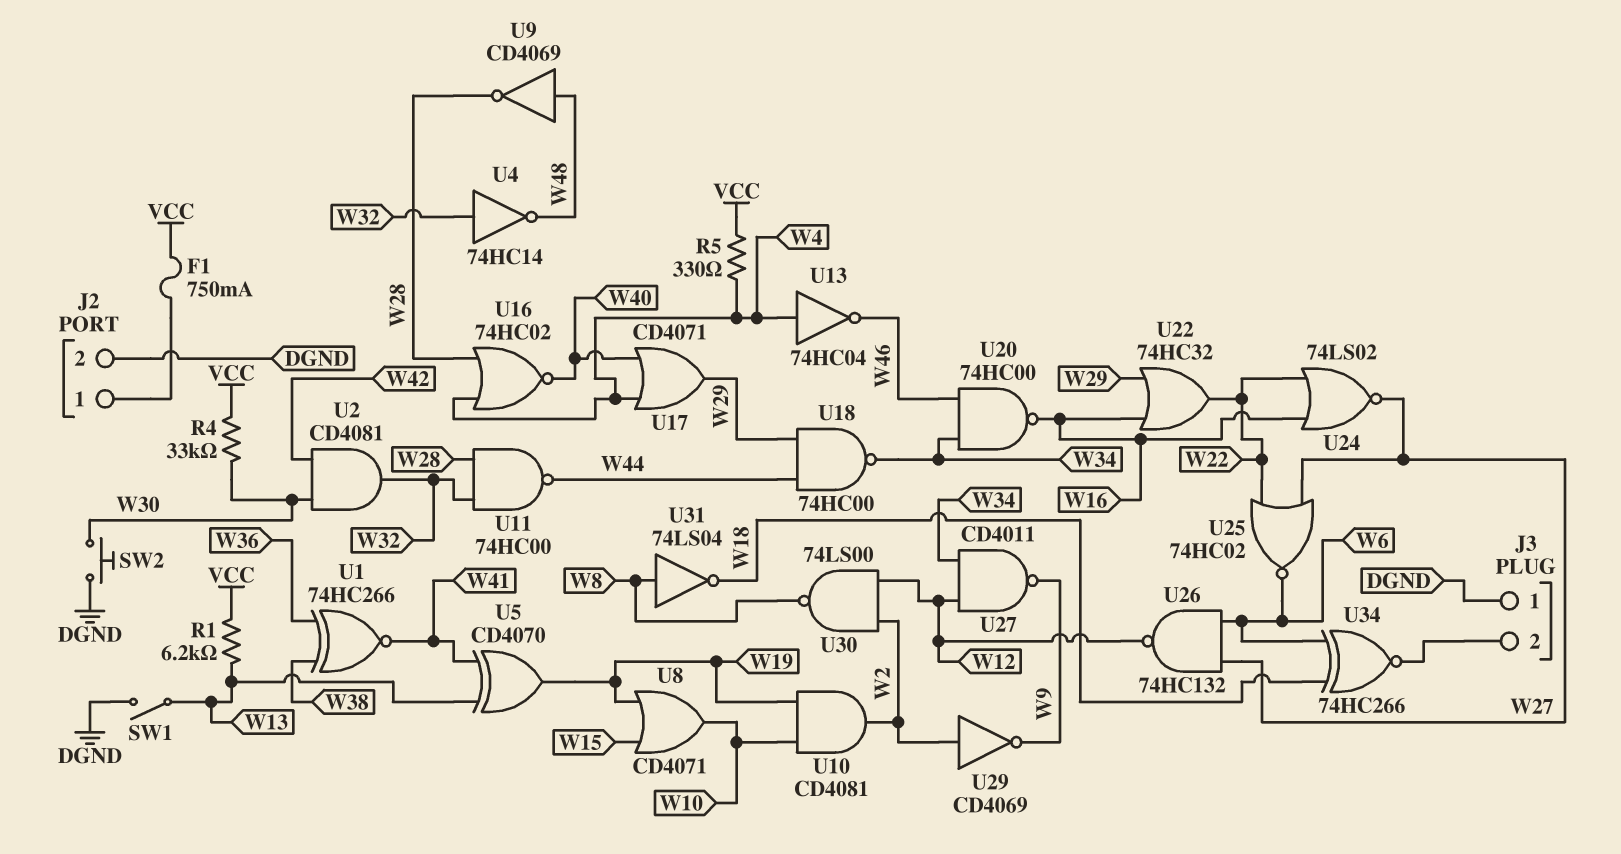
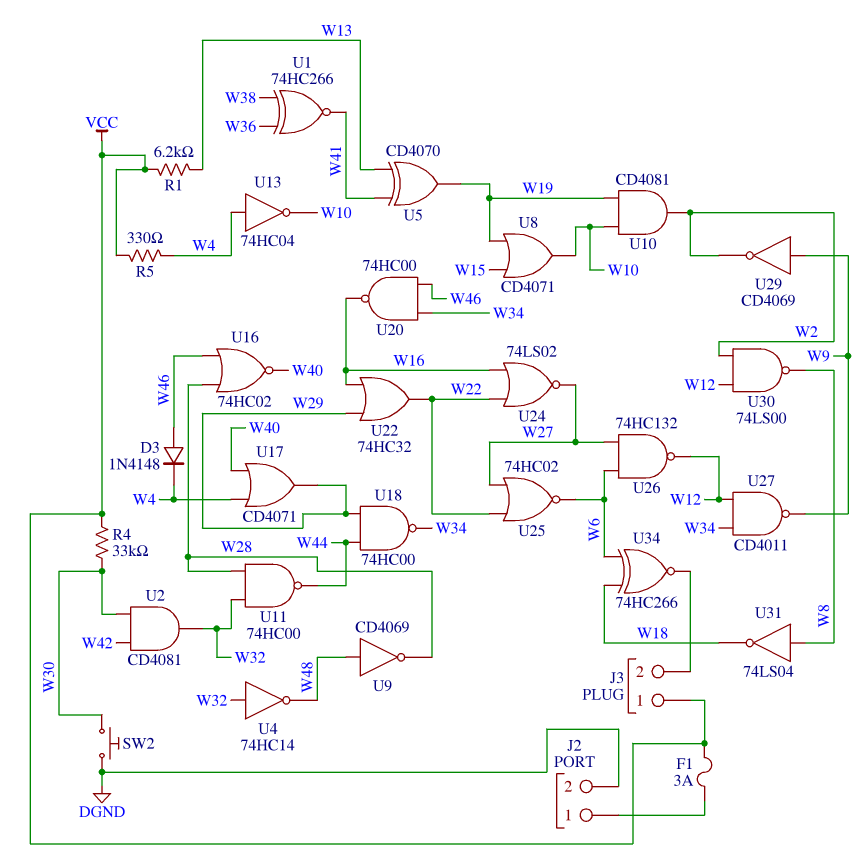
D3: none -> diode 1N4148 (A W46, K W4)
F1: 750mA (J2/1, VCC) -> 3A (J2/1, VCC)
J3 pin 1: DGND -> VCC
SW1: switch (DGND, W13) -> none
U13: NOT 74HC04 (in W4, out W46) -> NOT 74HC04 (in W4, out W10)
U16: NOR 74HC02 (in W4, in W28, out W40) -> NOR 74HC02 (in W28, in W46, out W40)
U29: NOT CD4069 (in W2, out W9) -> NOT CD4069 (in W9, out W2)

